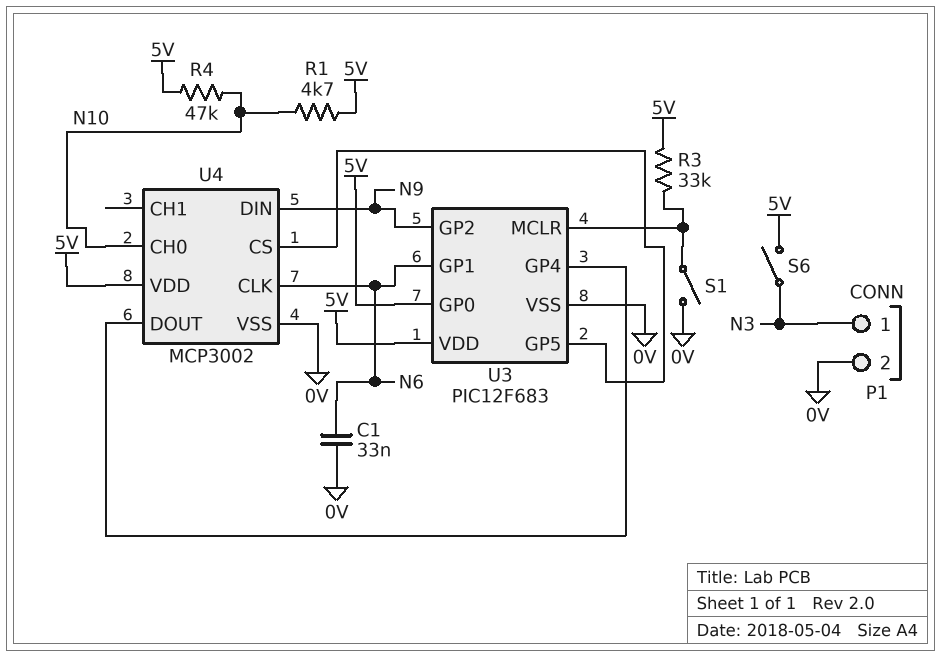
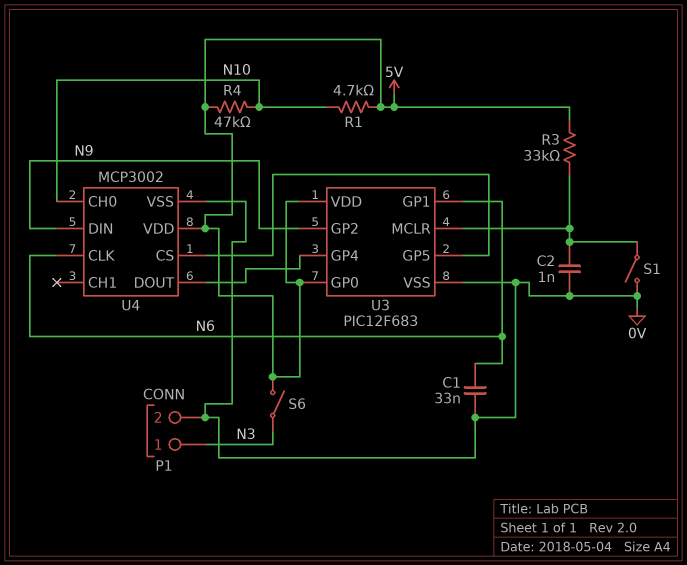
C2: none -> 1nF (0V, U3/MCLR)

